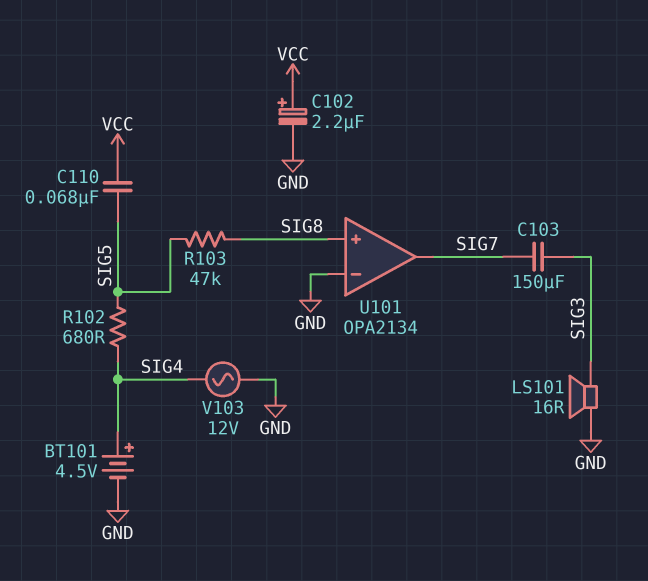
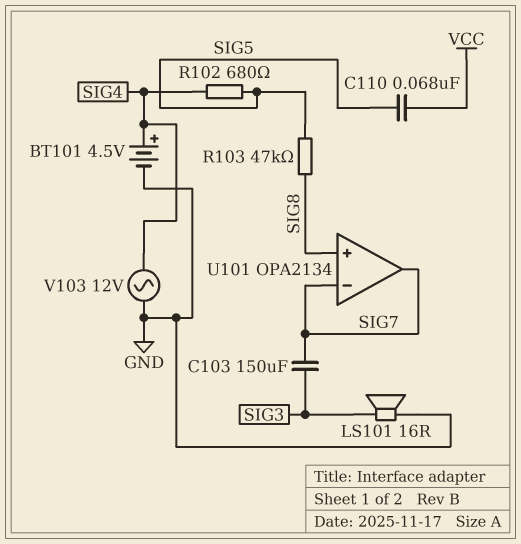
C102: 2.2uF (plus VCC, minus GND) -> none
U101 pin in-: GND -> SIG7

